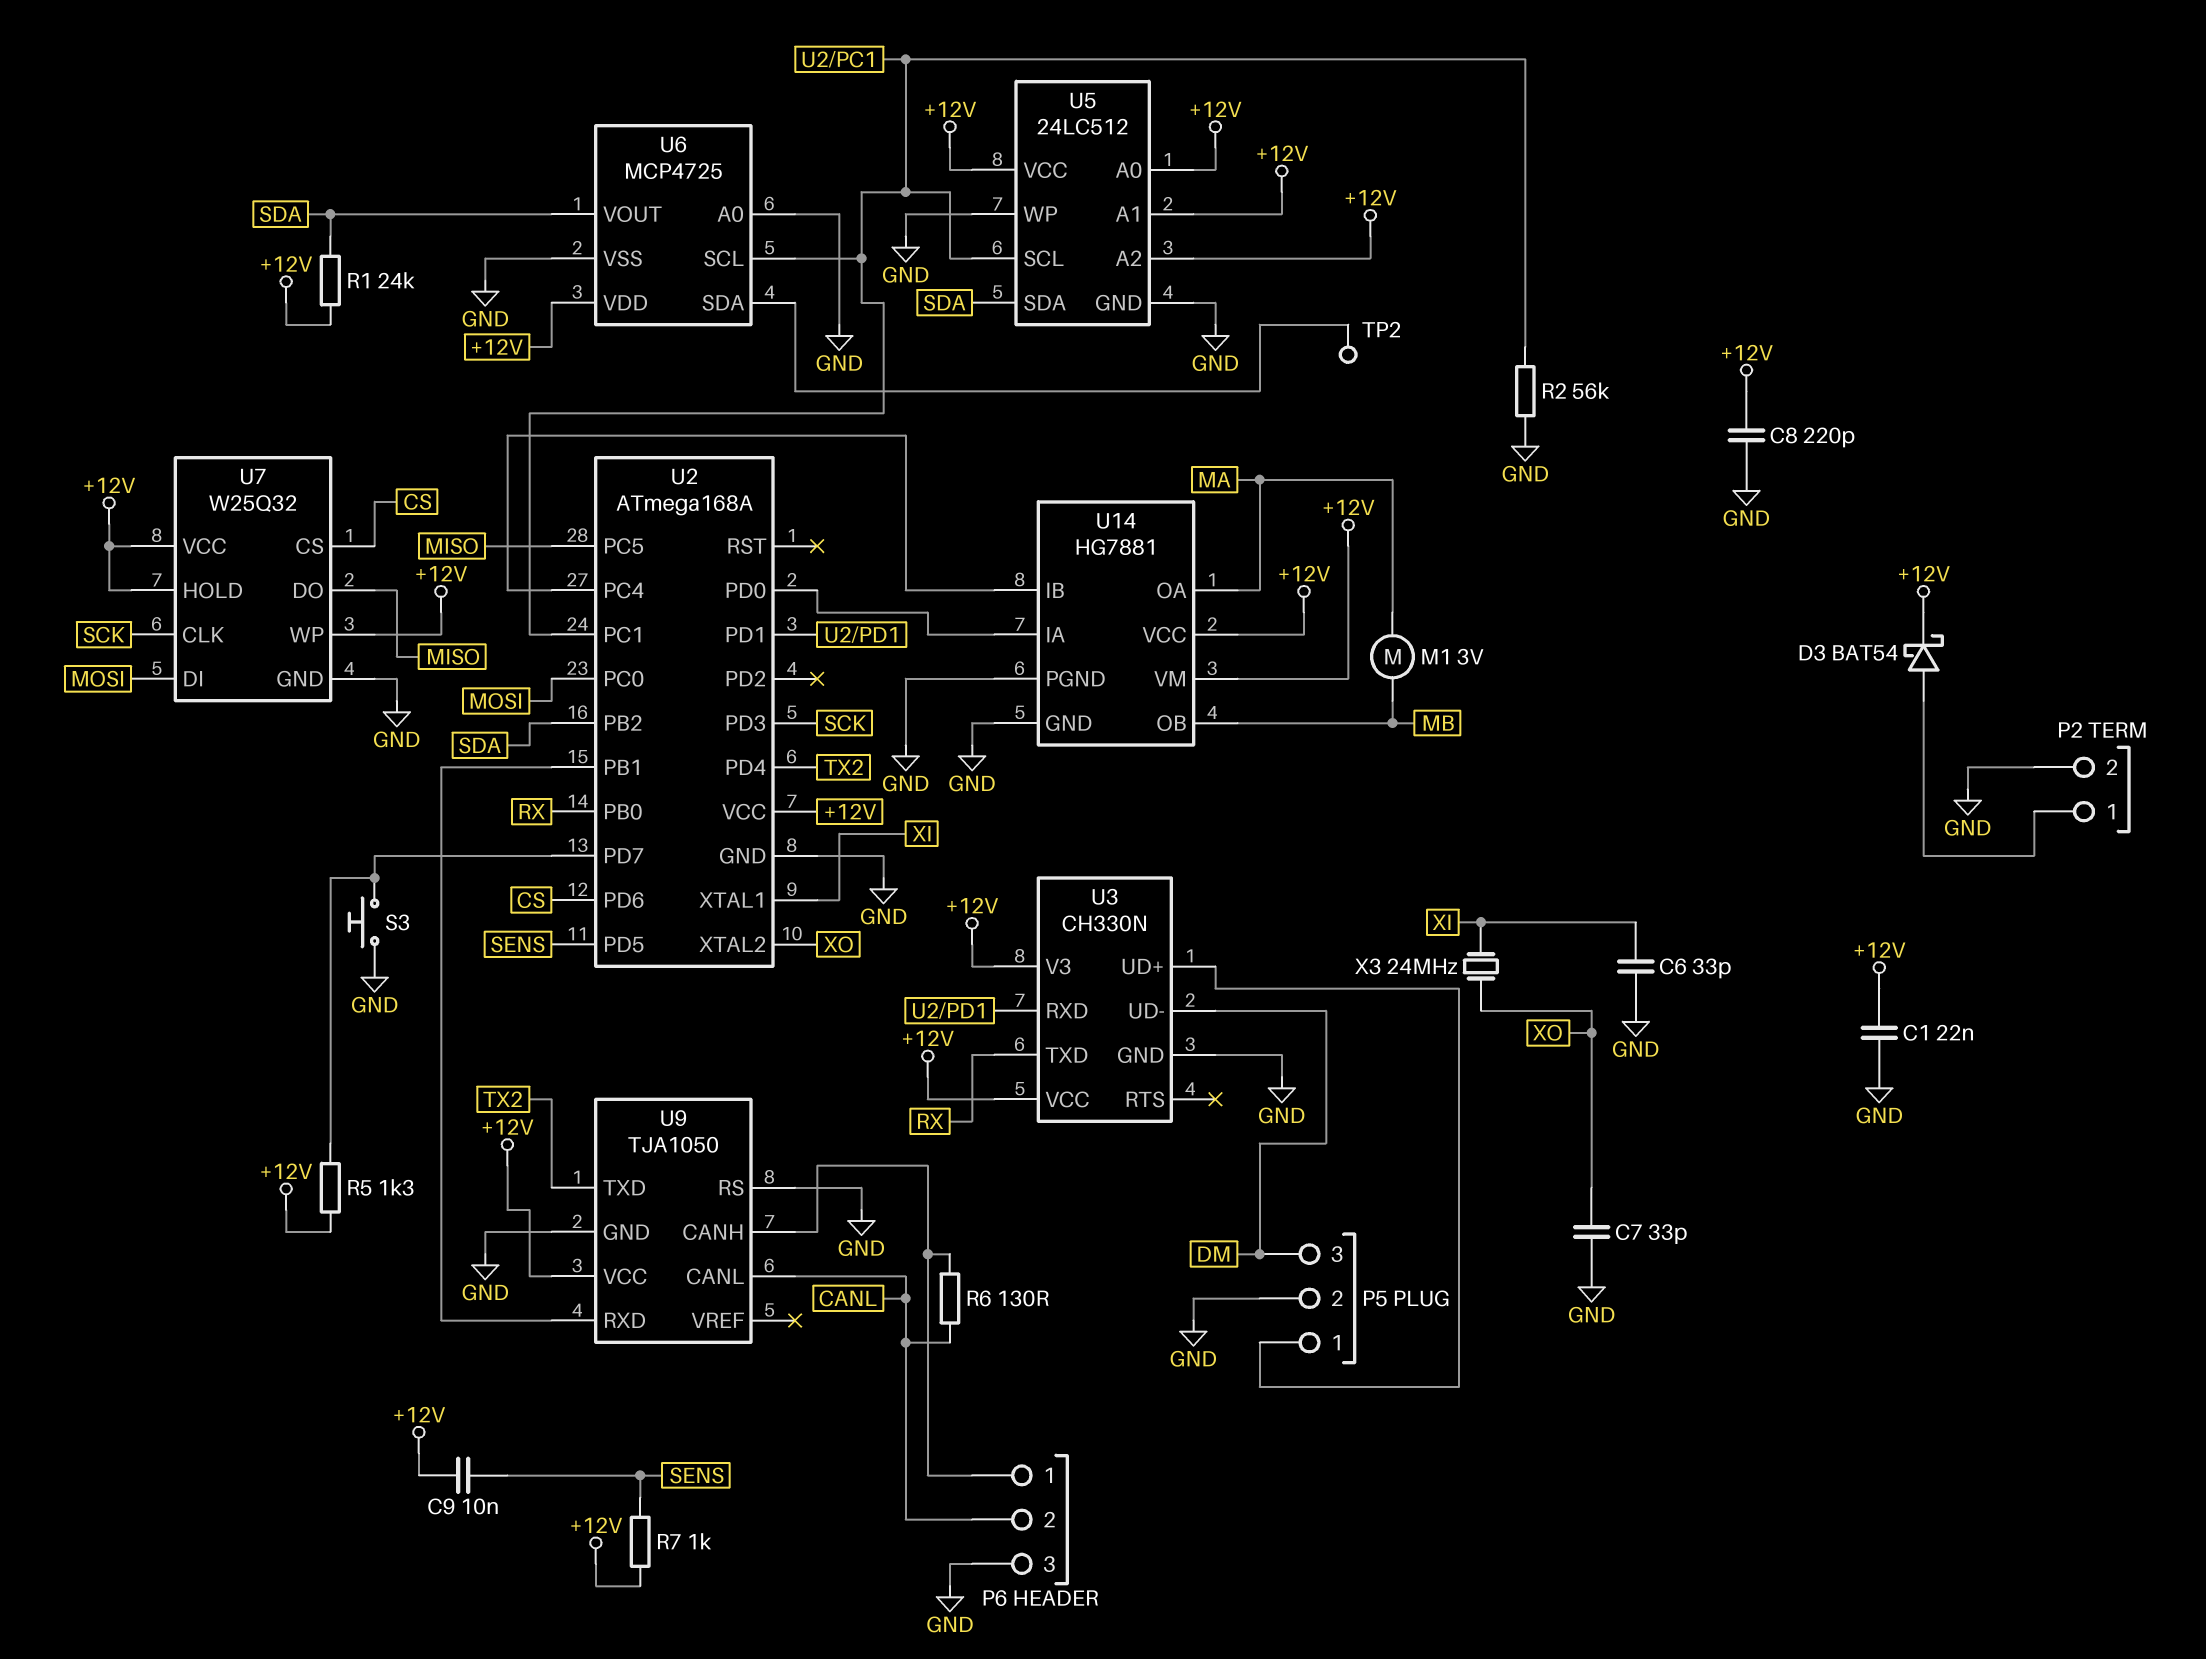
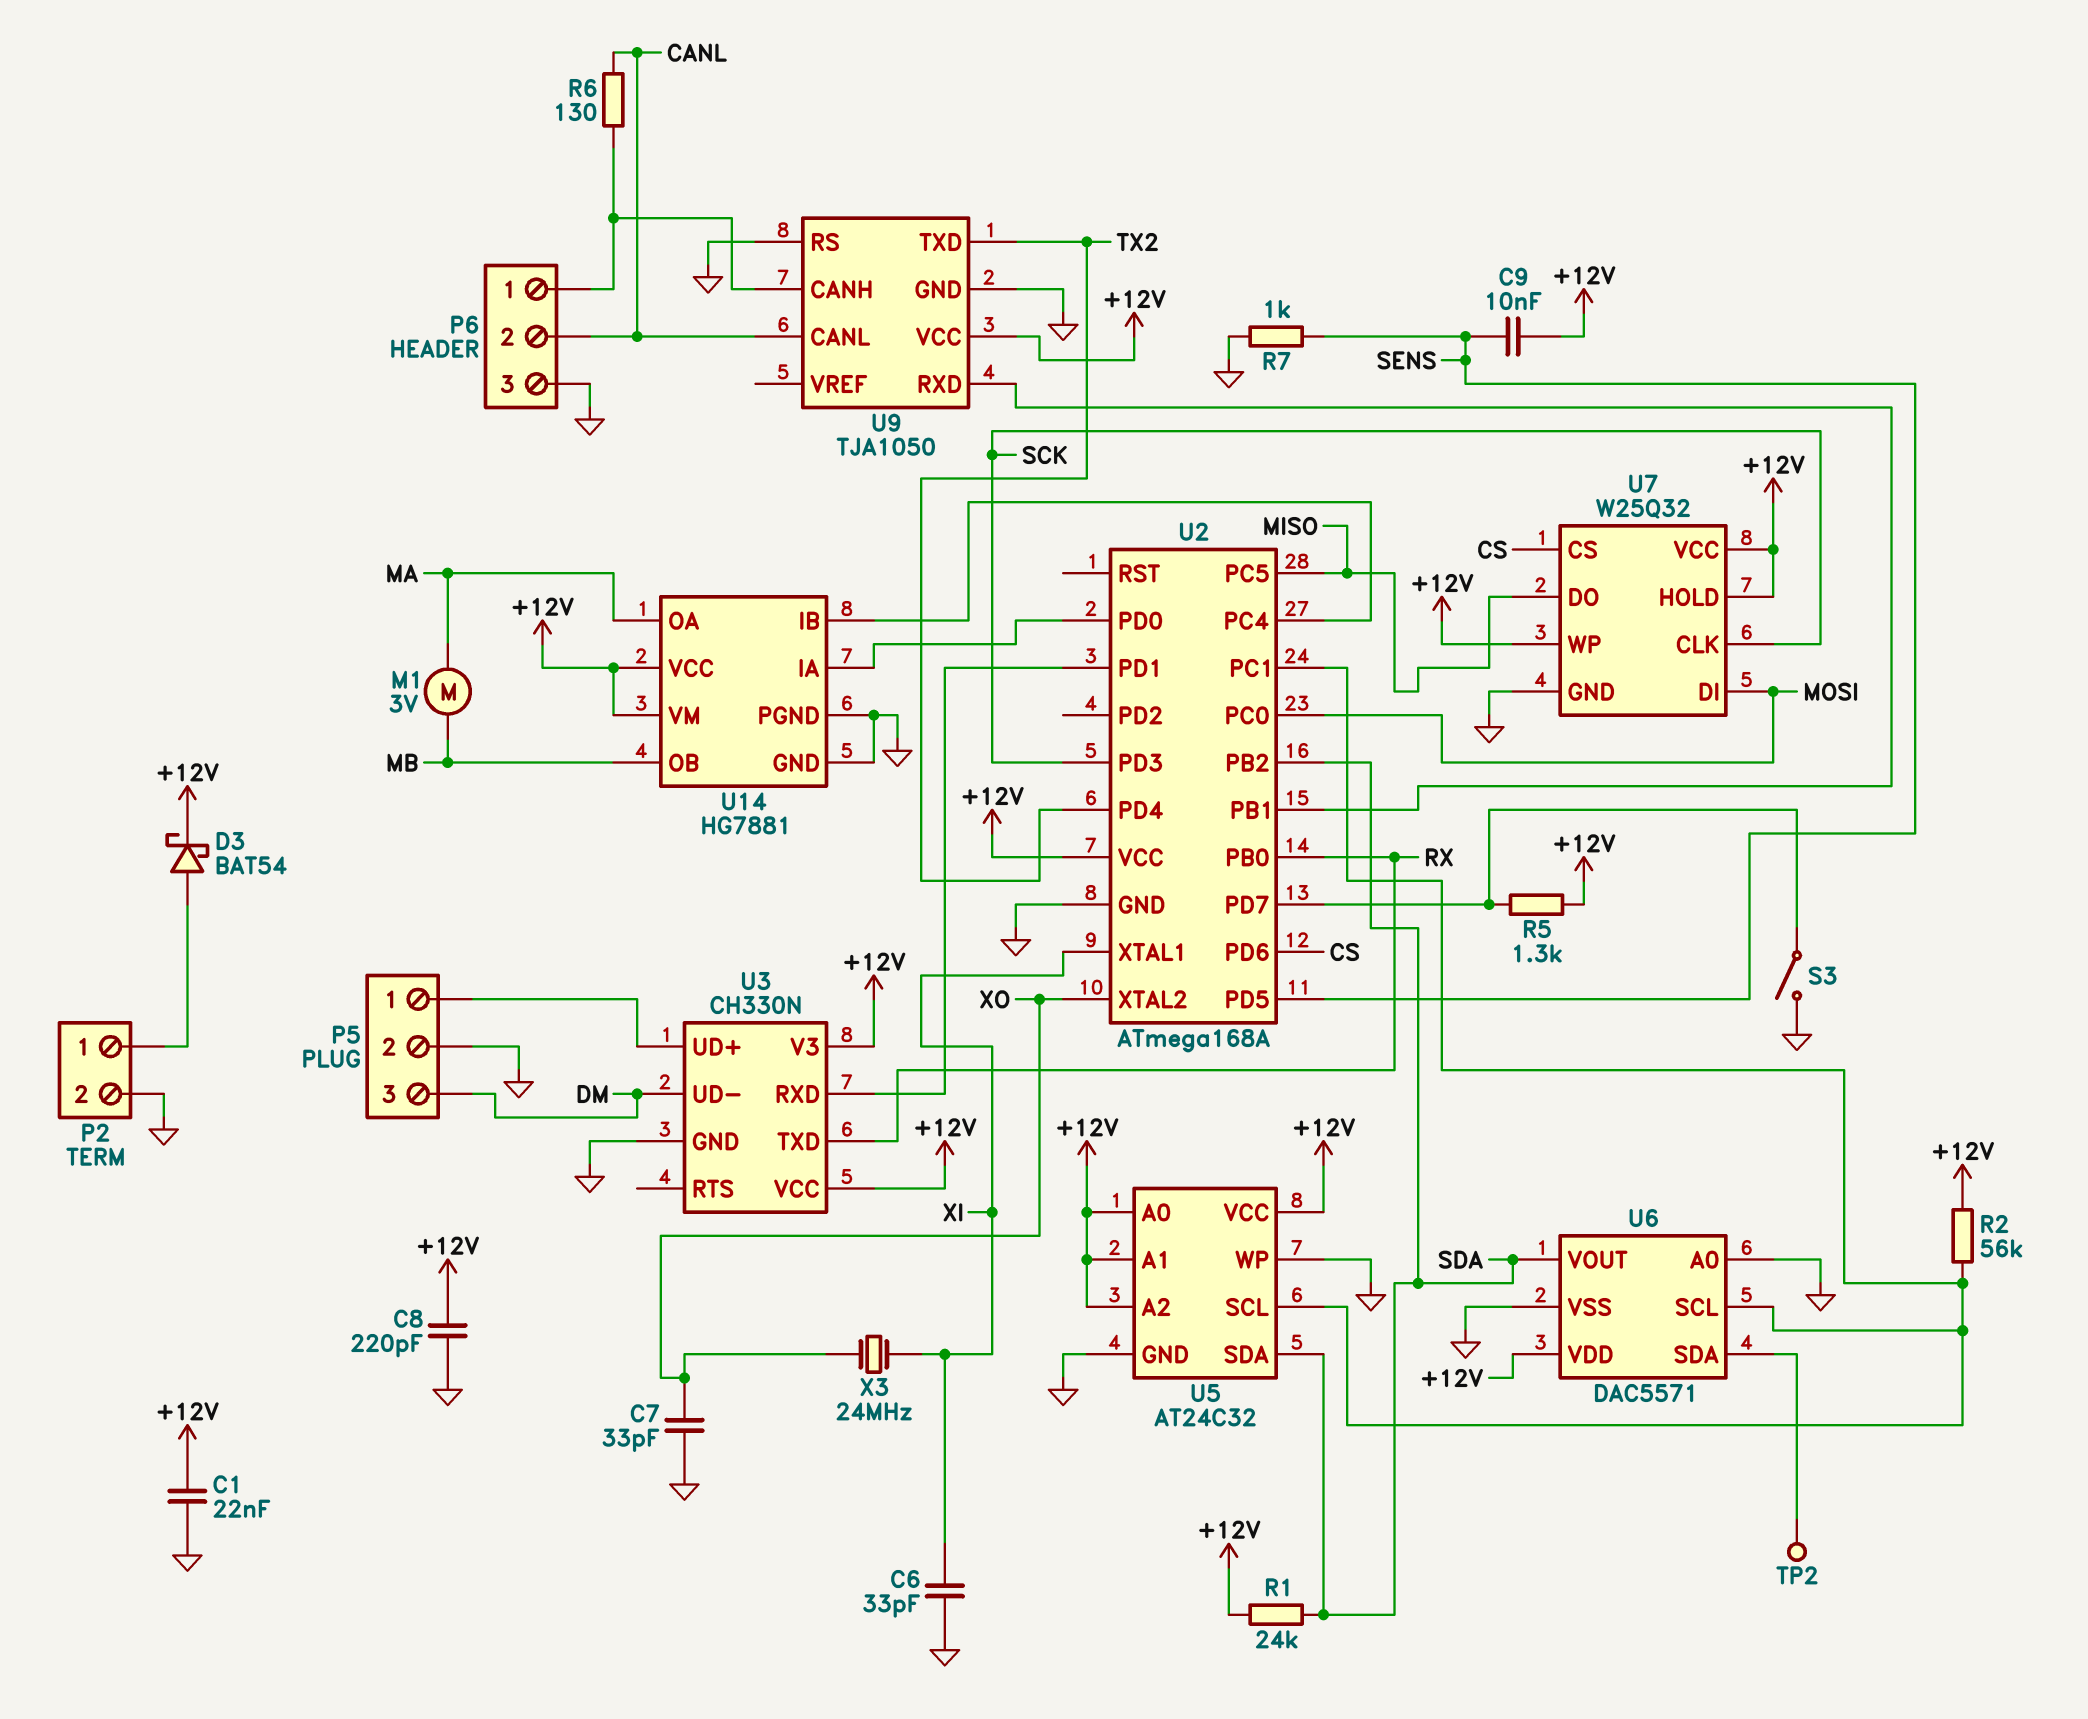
R2: 56k (GND, U2/PC1) -> 56k (+12V, U2/PC1)
R7: 1k (+12V, SENS) -> 1k (GND, SENS)
S3: button (GND, U2/PD7) -> switch (GND, U2/PD7)
U5: 24LC512 -> AT24C32
U6: MCP4725 -> DAC5571

